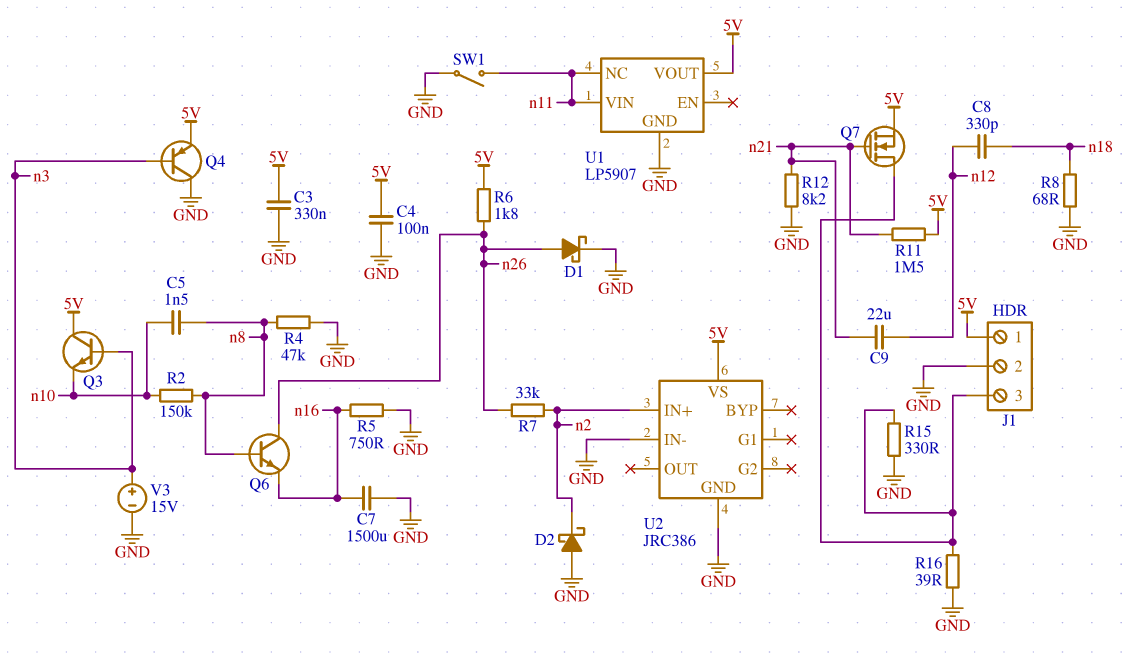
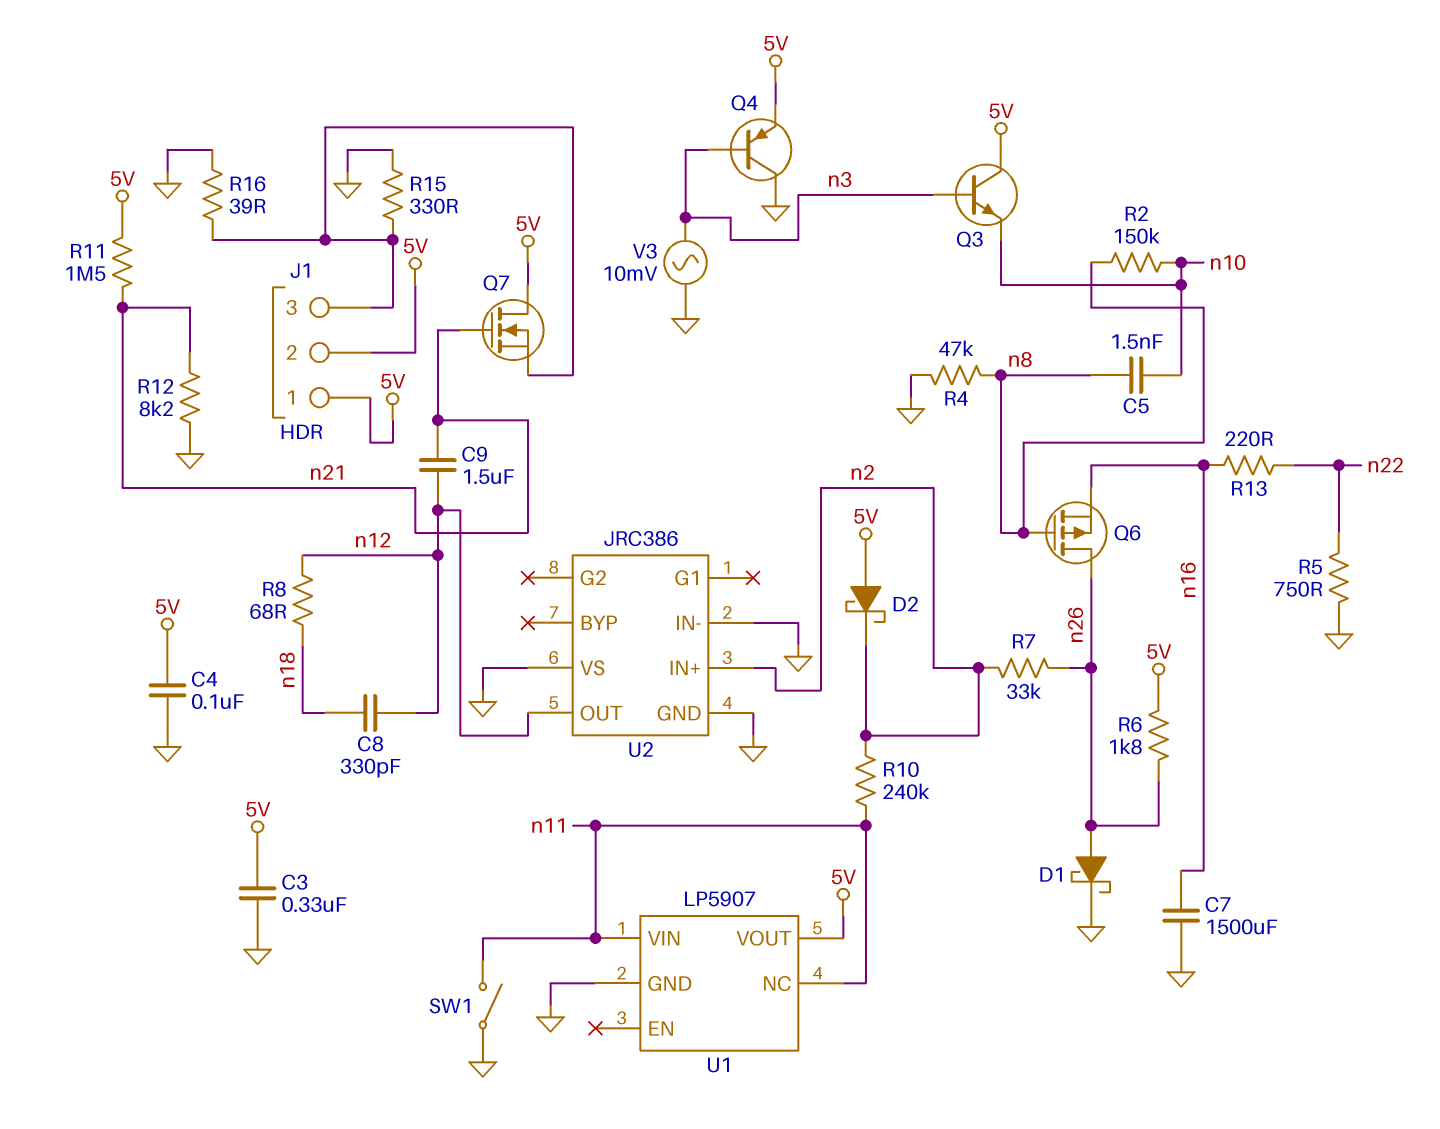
C9: 22uF (n12, n21) -> 1.5uF (n12, n21)
D2: schottky (A GND, K n2) -> schottky (A 5V, K n2)
J1 pin 2: GND -> 5V
Q6: NPN (B n8, C n26, E n16) -> PMOS (G n8, D n26, S n16)
Q7: NMOS (G n21, D J1/3, S 5V) -> NMOS (G n21, D 5V, S J1/3)
R5: 750 (GND, n16) -> 750 (GND, n22)
R8: 68 (GND, n18) -> 68 (n12, n18)
R10: none -> 240k (n2, n11)
R13: none -> 220 (n16, n22)
U2 pin OUT: none -> n12
U2 pin VS: 5V -> GND
V3: 15V (plus n3, minus GND) -> AC 10mV (GND, n3)

